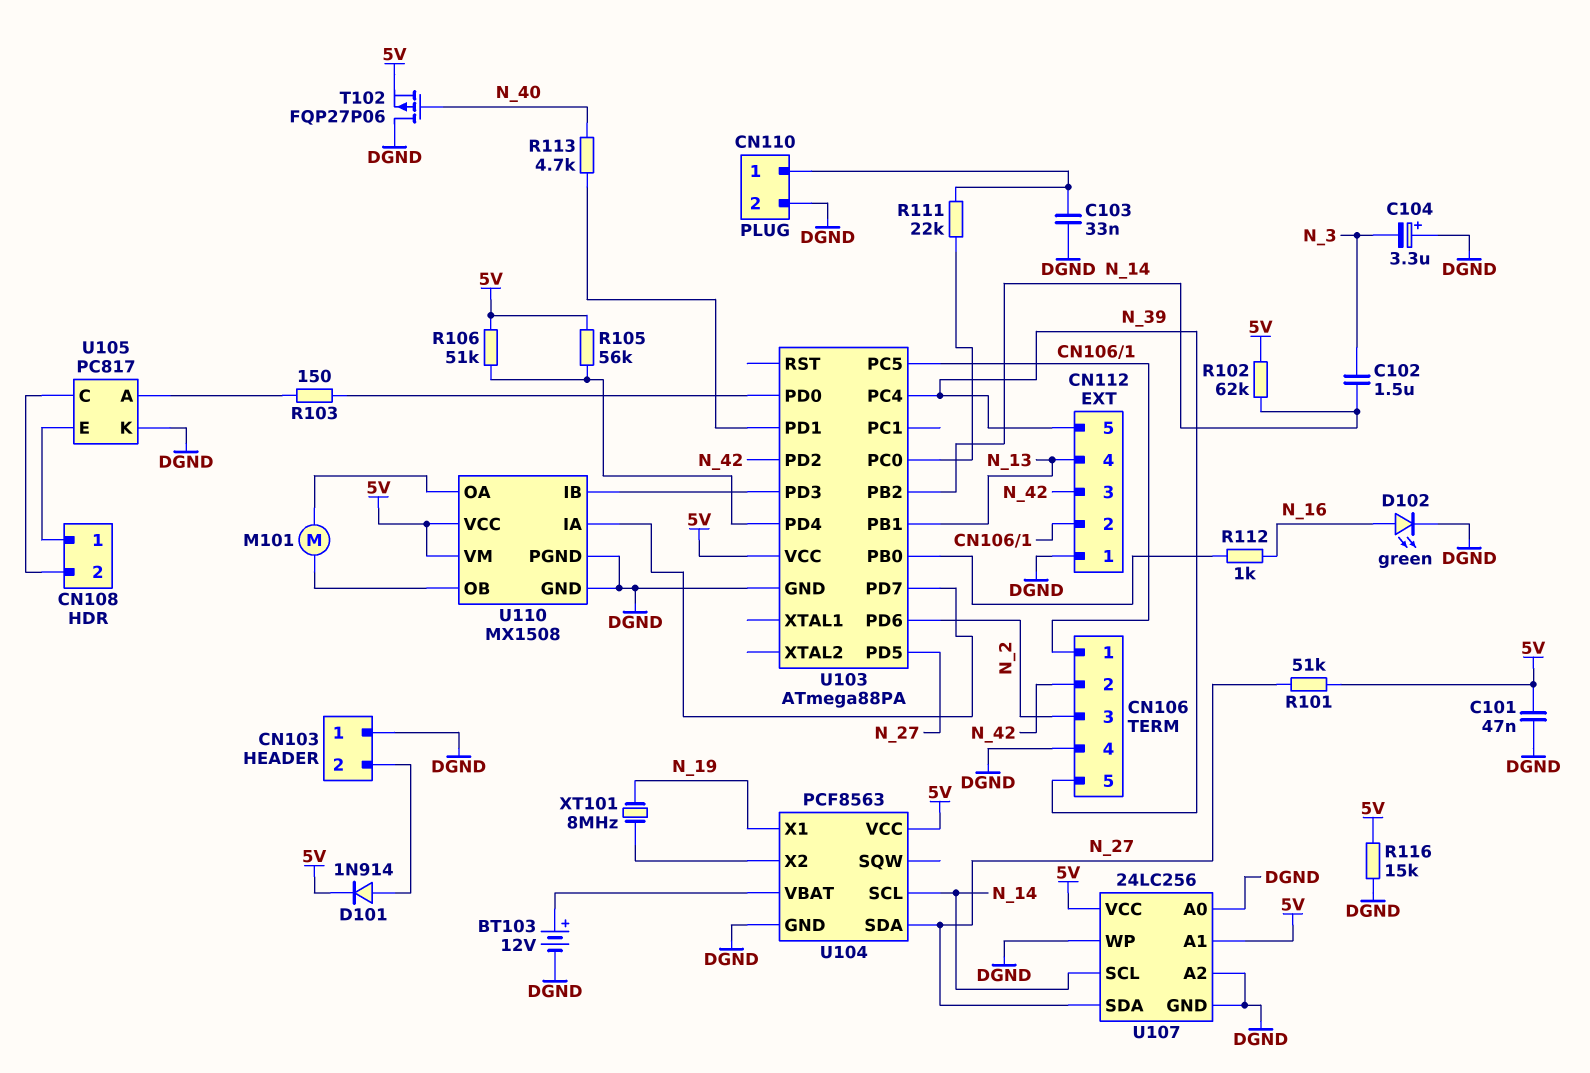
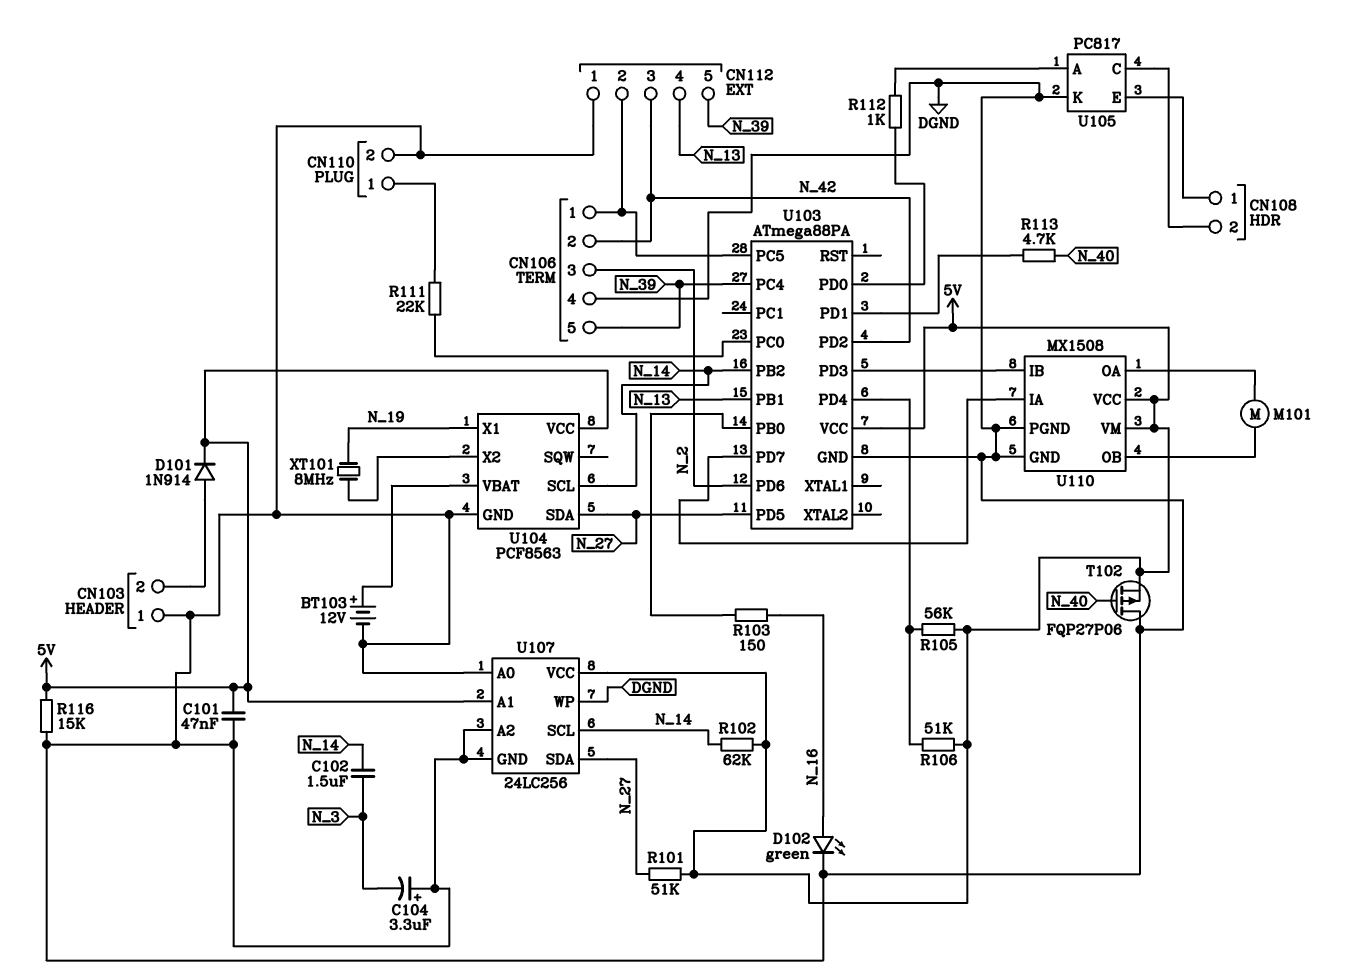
C103: 33nF (CN110/1, DGND) -> none
R103: 150 (U103/PD0, U105/A) -> 150 (N_16, U103/PB0)
R112: 1k (N_16, U103/PB0) -> 1k (U103/PD0, U105/A)

